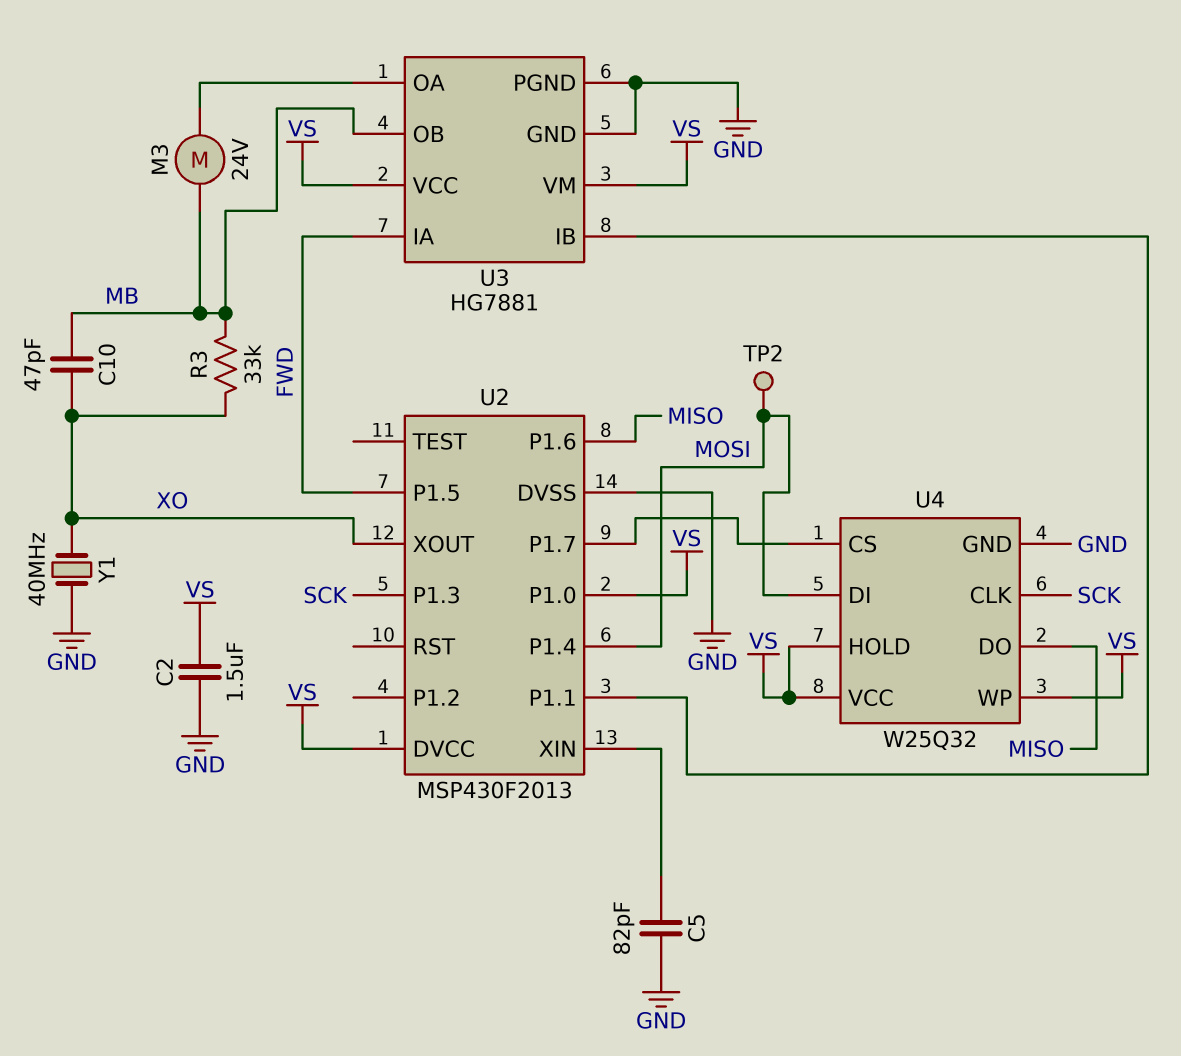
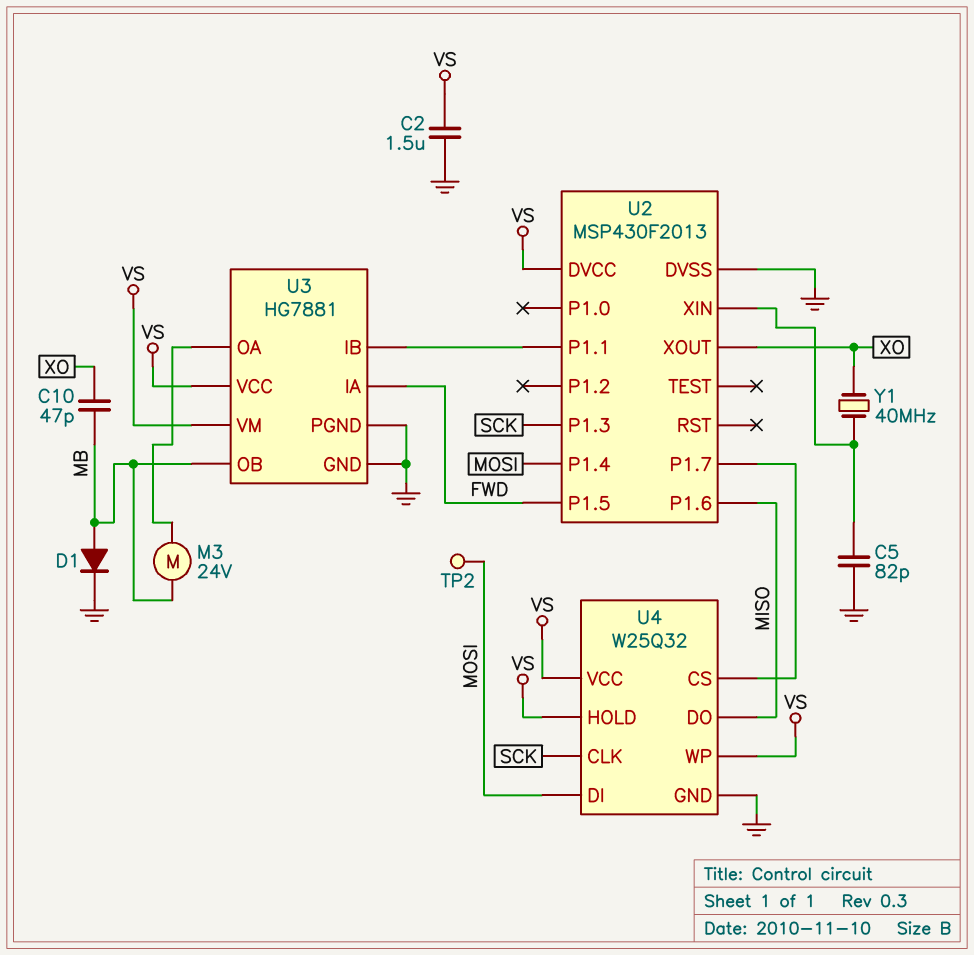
D1: none -> diode (A MB, K GND)
R3: 33k (MB, XO) -> none
U2 pin P1.0: VS -> none
Y1: 40MHz (GND, XO) -> 40MHz (U2/XIN, XO)

